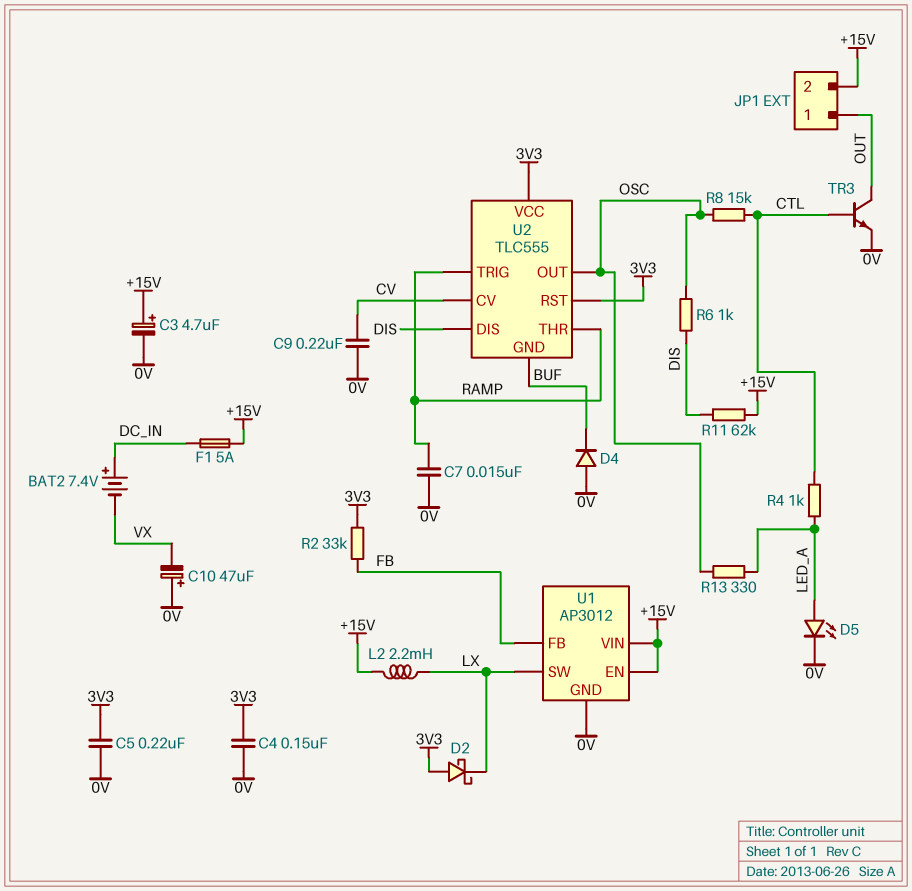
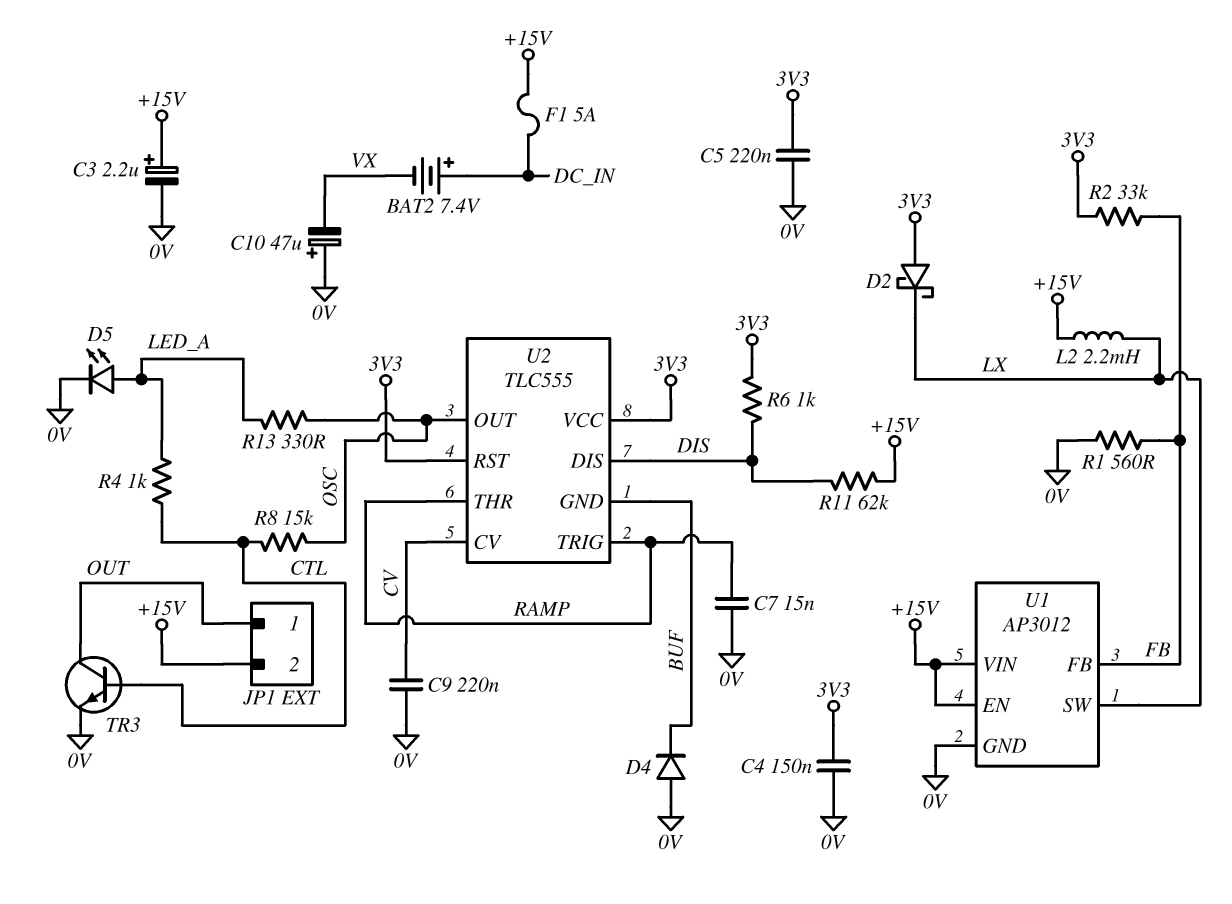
C3: 4.7uF (plus +15V, minus 0V) -> 2.2uF (plus +15V, minus 0V)
R1: none -> 560 (0V, FB)
R6: 1k (DIS, OSC) -> 1k (3V3, DIS)

